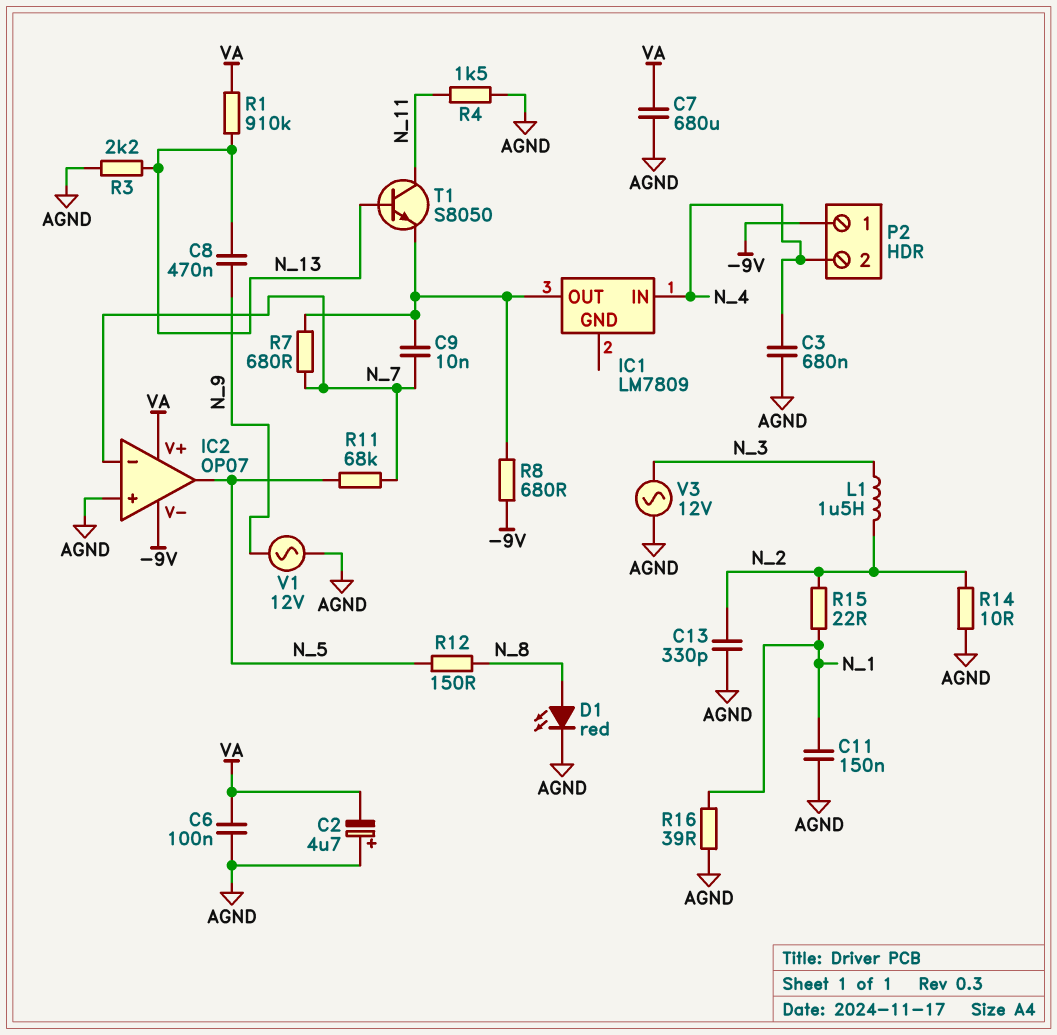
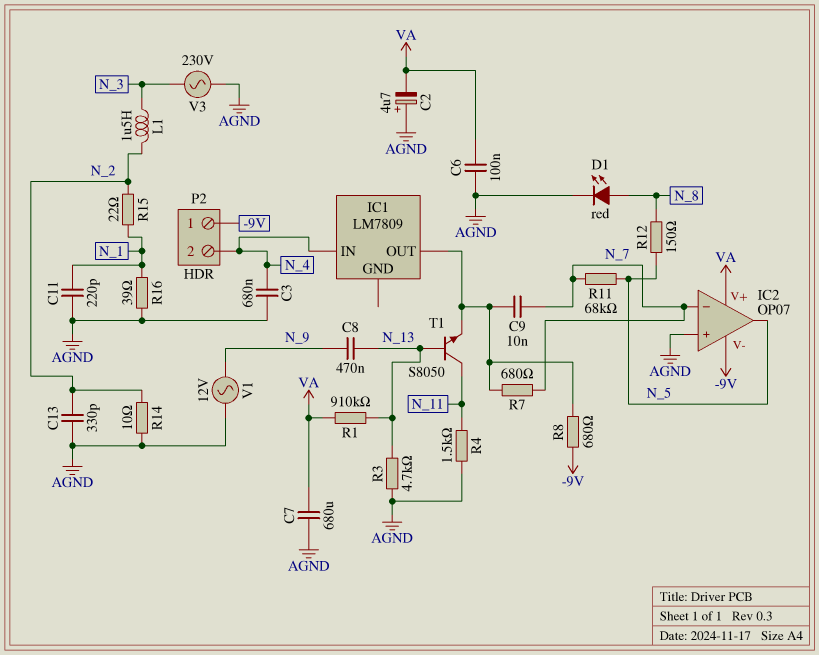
C11: 150nF (AGND, N_1) -> 220pF (AGND, N_1)
R3: 2.2k (AGND, N_13) -> 4.7k (AGND, N_13)
V3: AC 12V (AGND, N_3) -> AC 230V (AGND, N_3)

